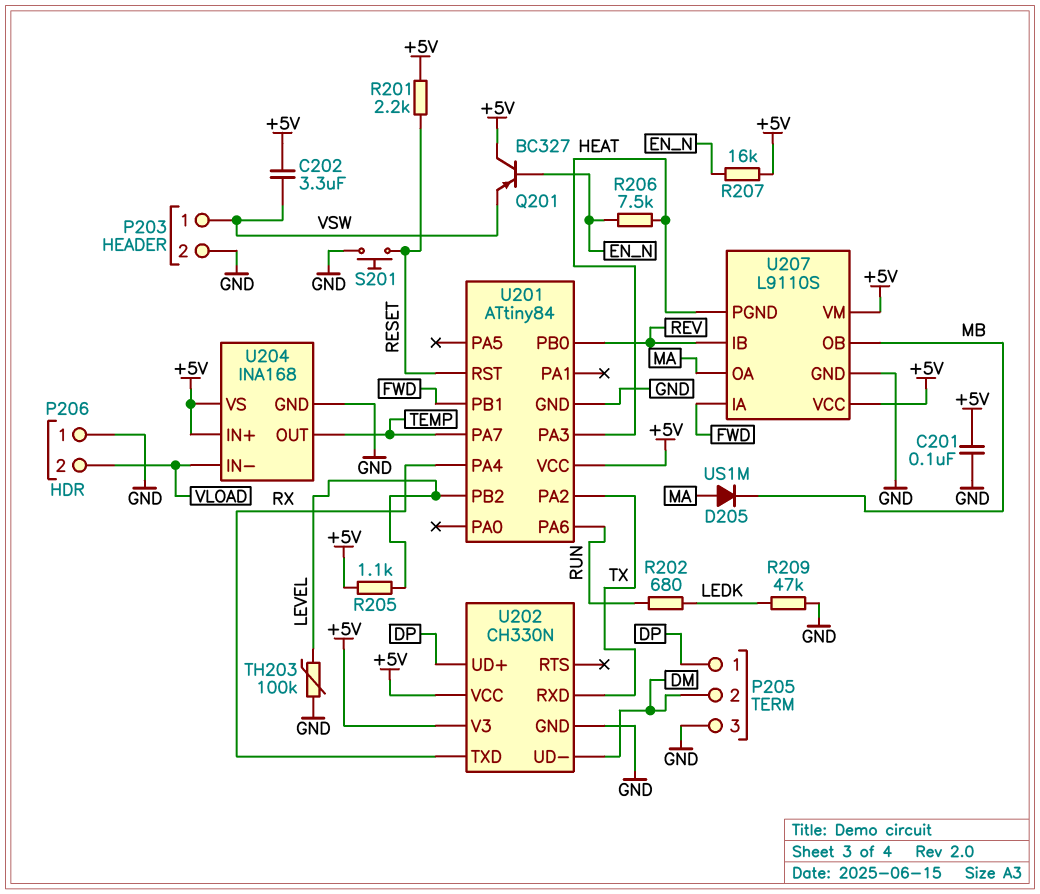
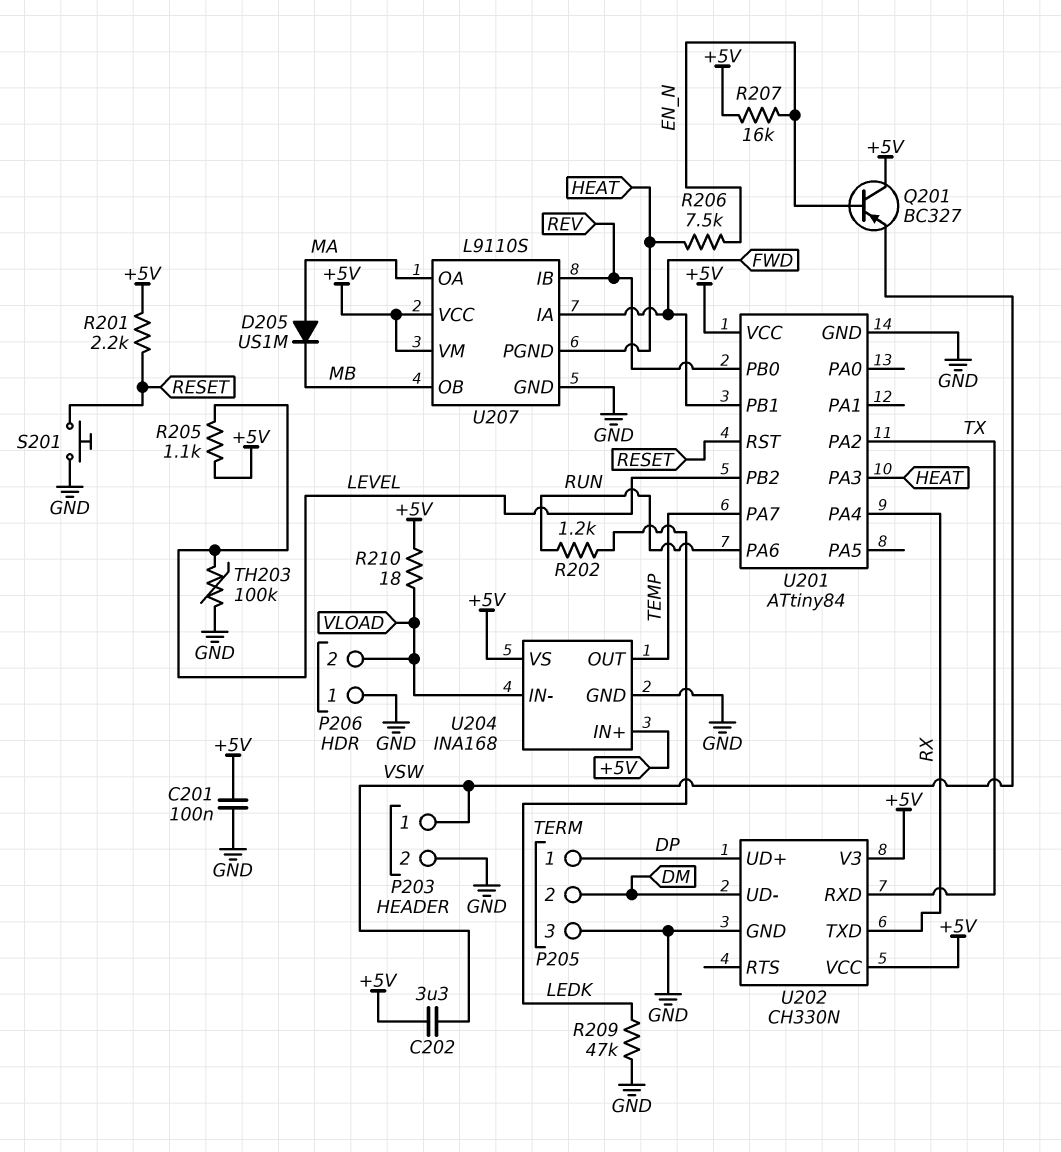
R202: 680 (LEDK, RUN) -> 1.2k (LEDK, RUN)
R210: none -> 18 (+5V, VLOAD)

